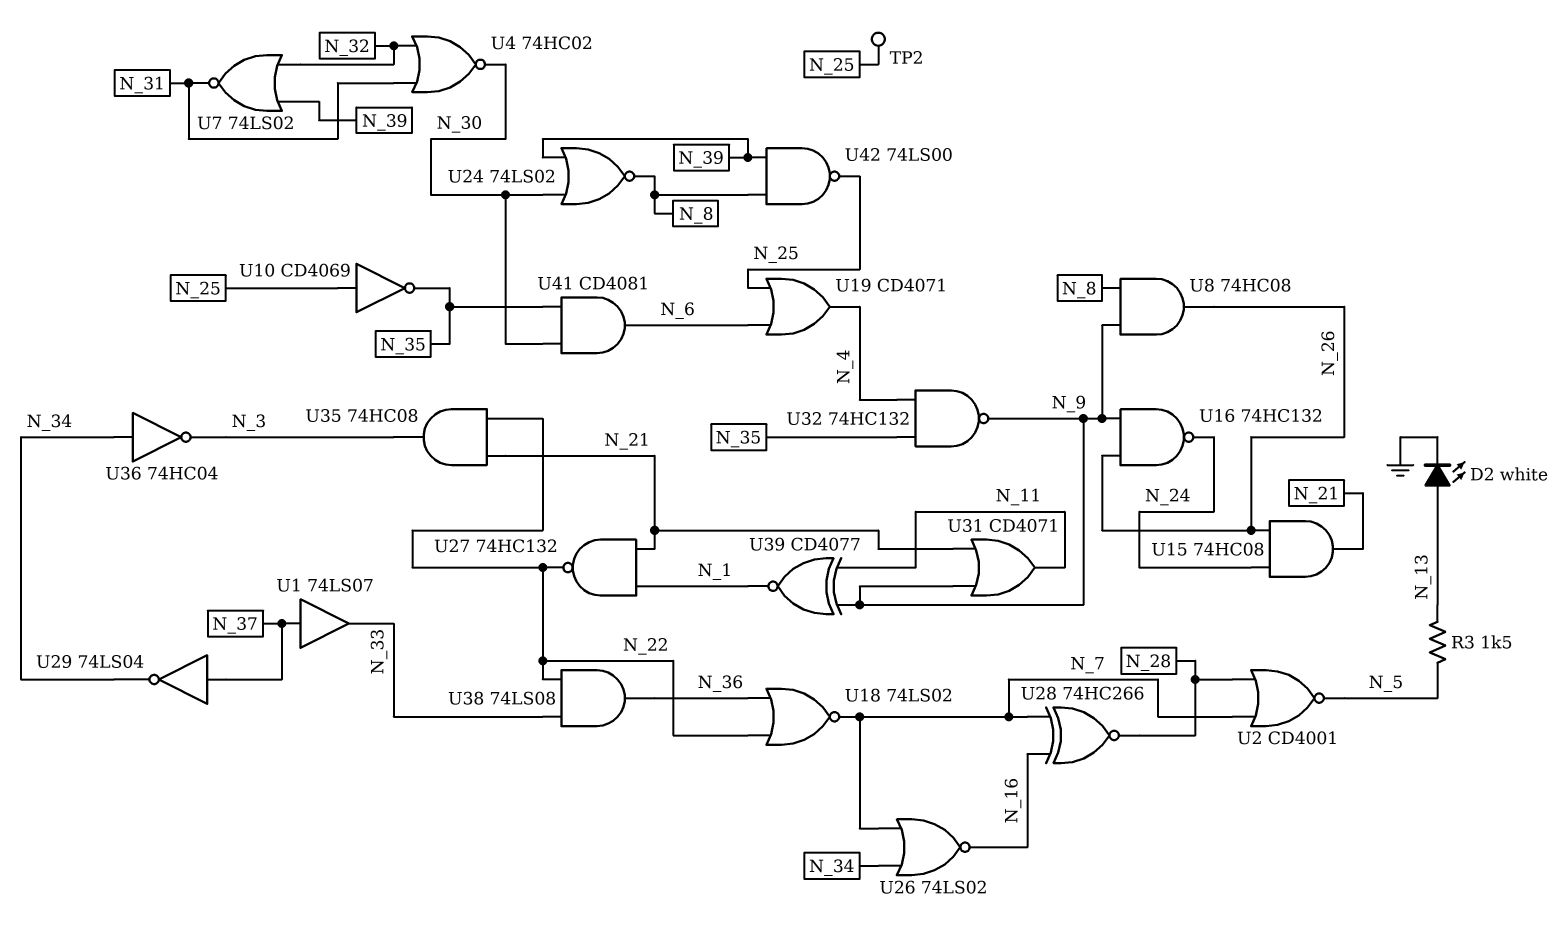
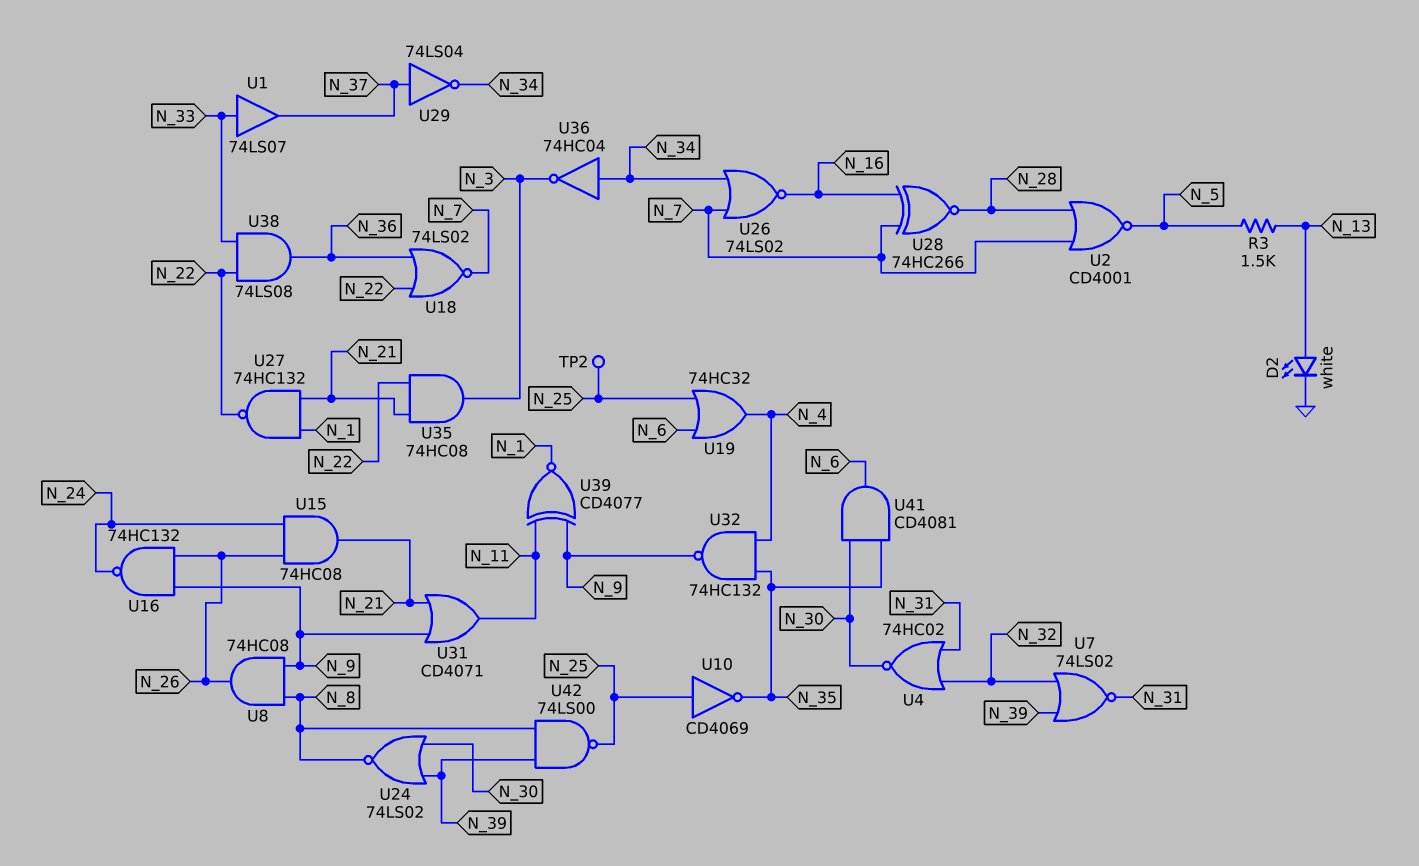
U1: buffer 74LS07 (in N_37, out N_33) -> buffer 74LS07 (in N_33, out N_37)
U19: OR CD4071 (in N_6, in N_25, out N_4) -> OR 74HC32 (in N_6, in N_25, out N_4)

